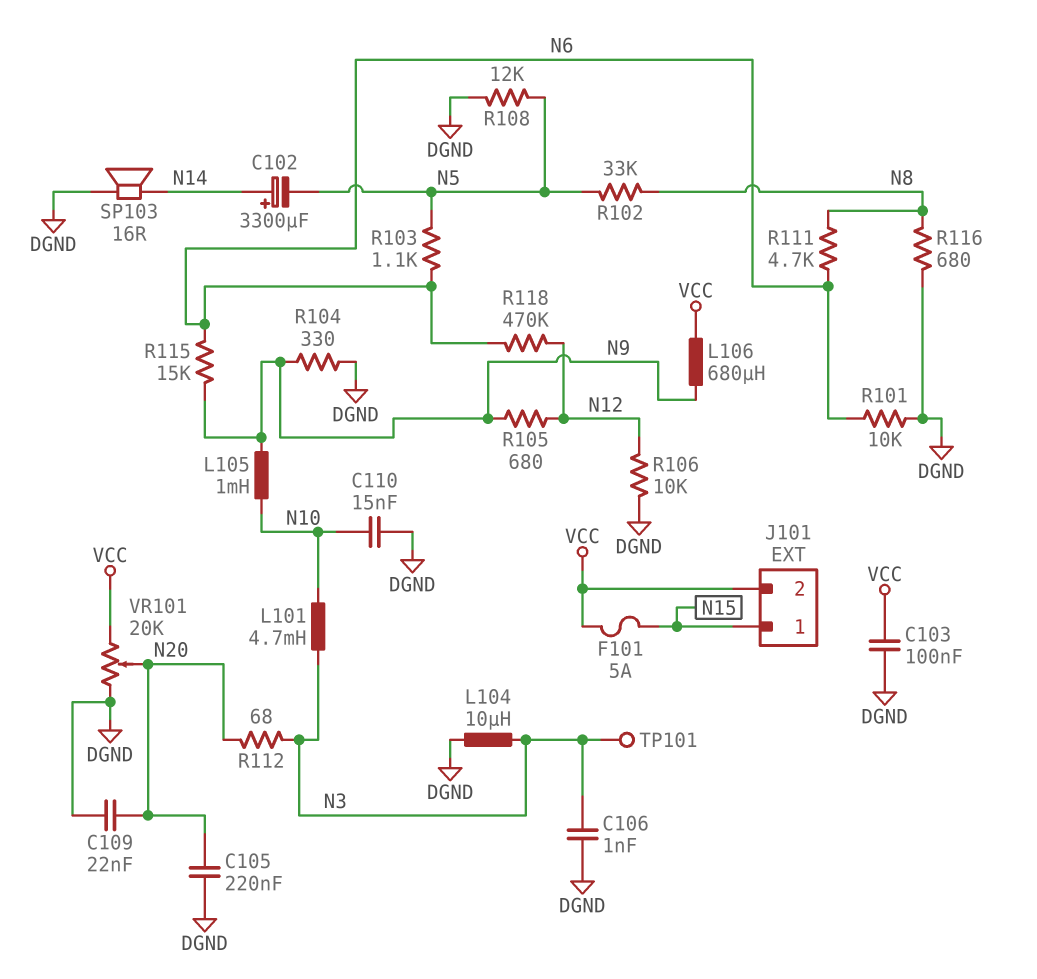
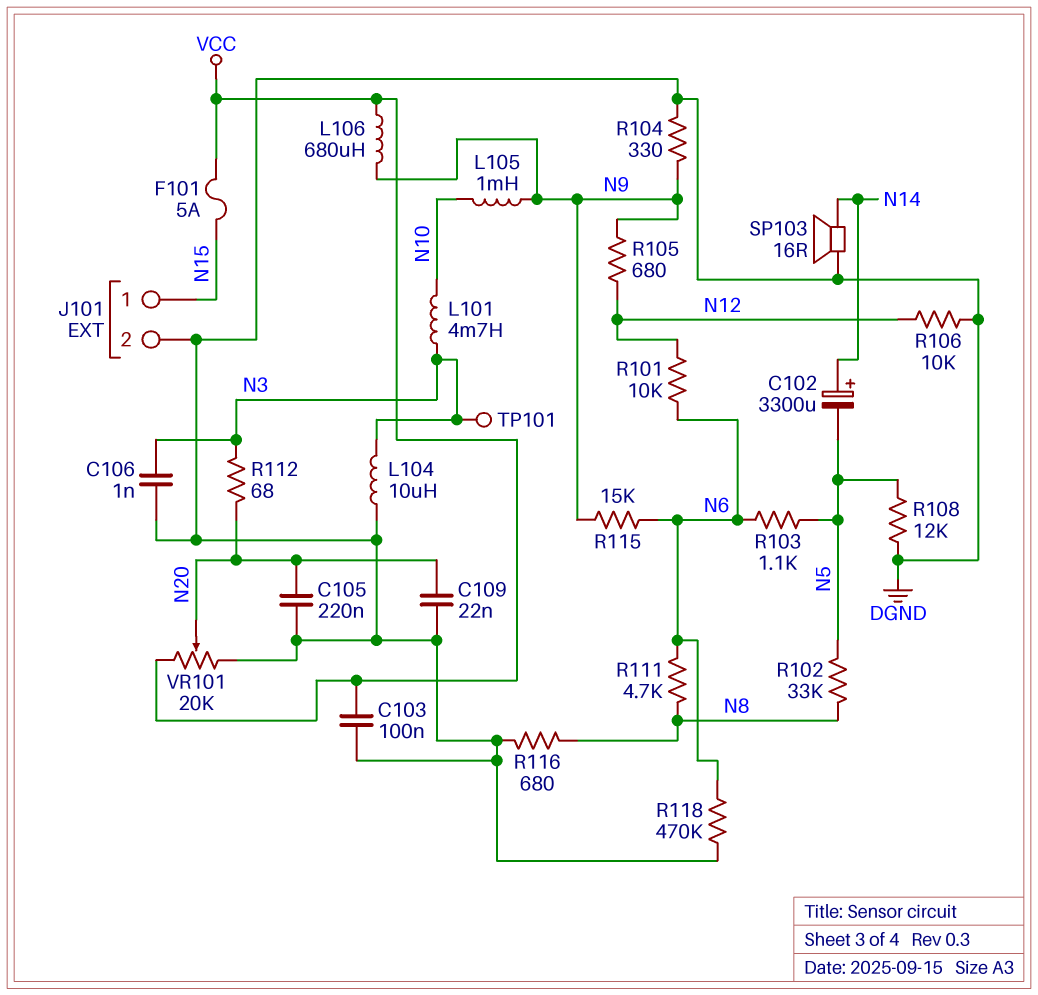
C110: 15nF (DGND, N10) -> none
J101 pin 2: VCC -> DGND
R101: 10k (DGND, N6) -> 10k (N6, N12)
R118: 470k (N6, N12) -> 470k (DGND, N6)

